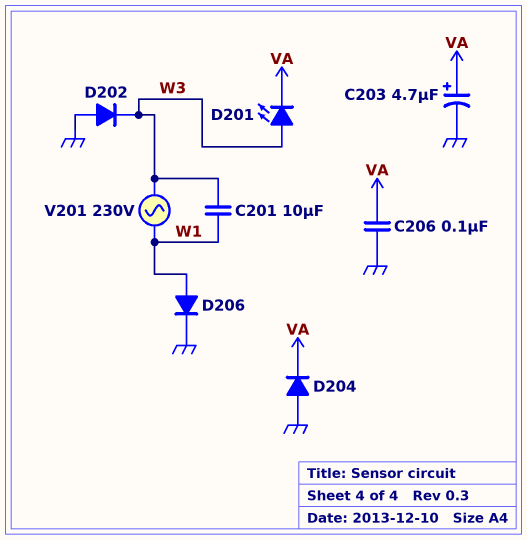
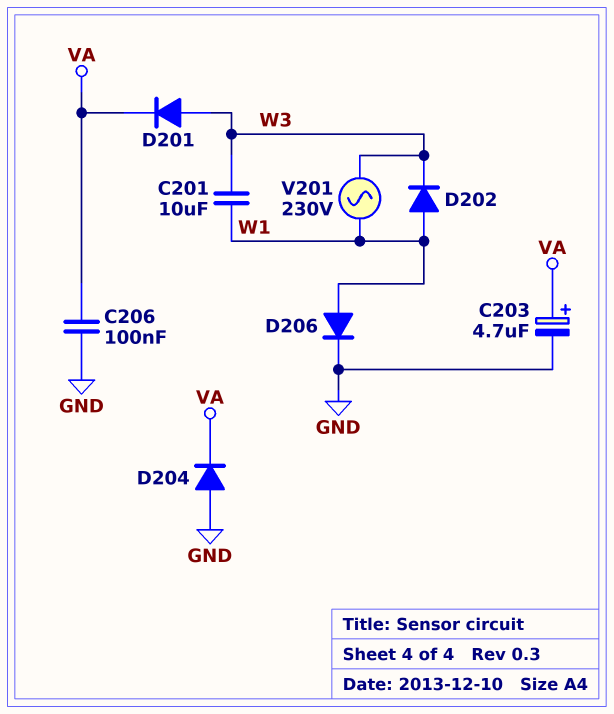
D201: LED (A W3, K VA) -> diode (A W3, K VA)
D202: diode (A GND, K W3) -> diode (A W1, K W3)

